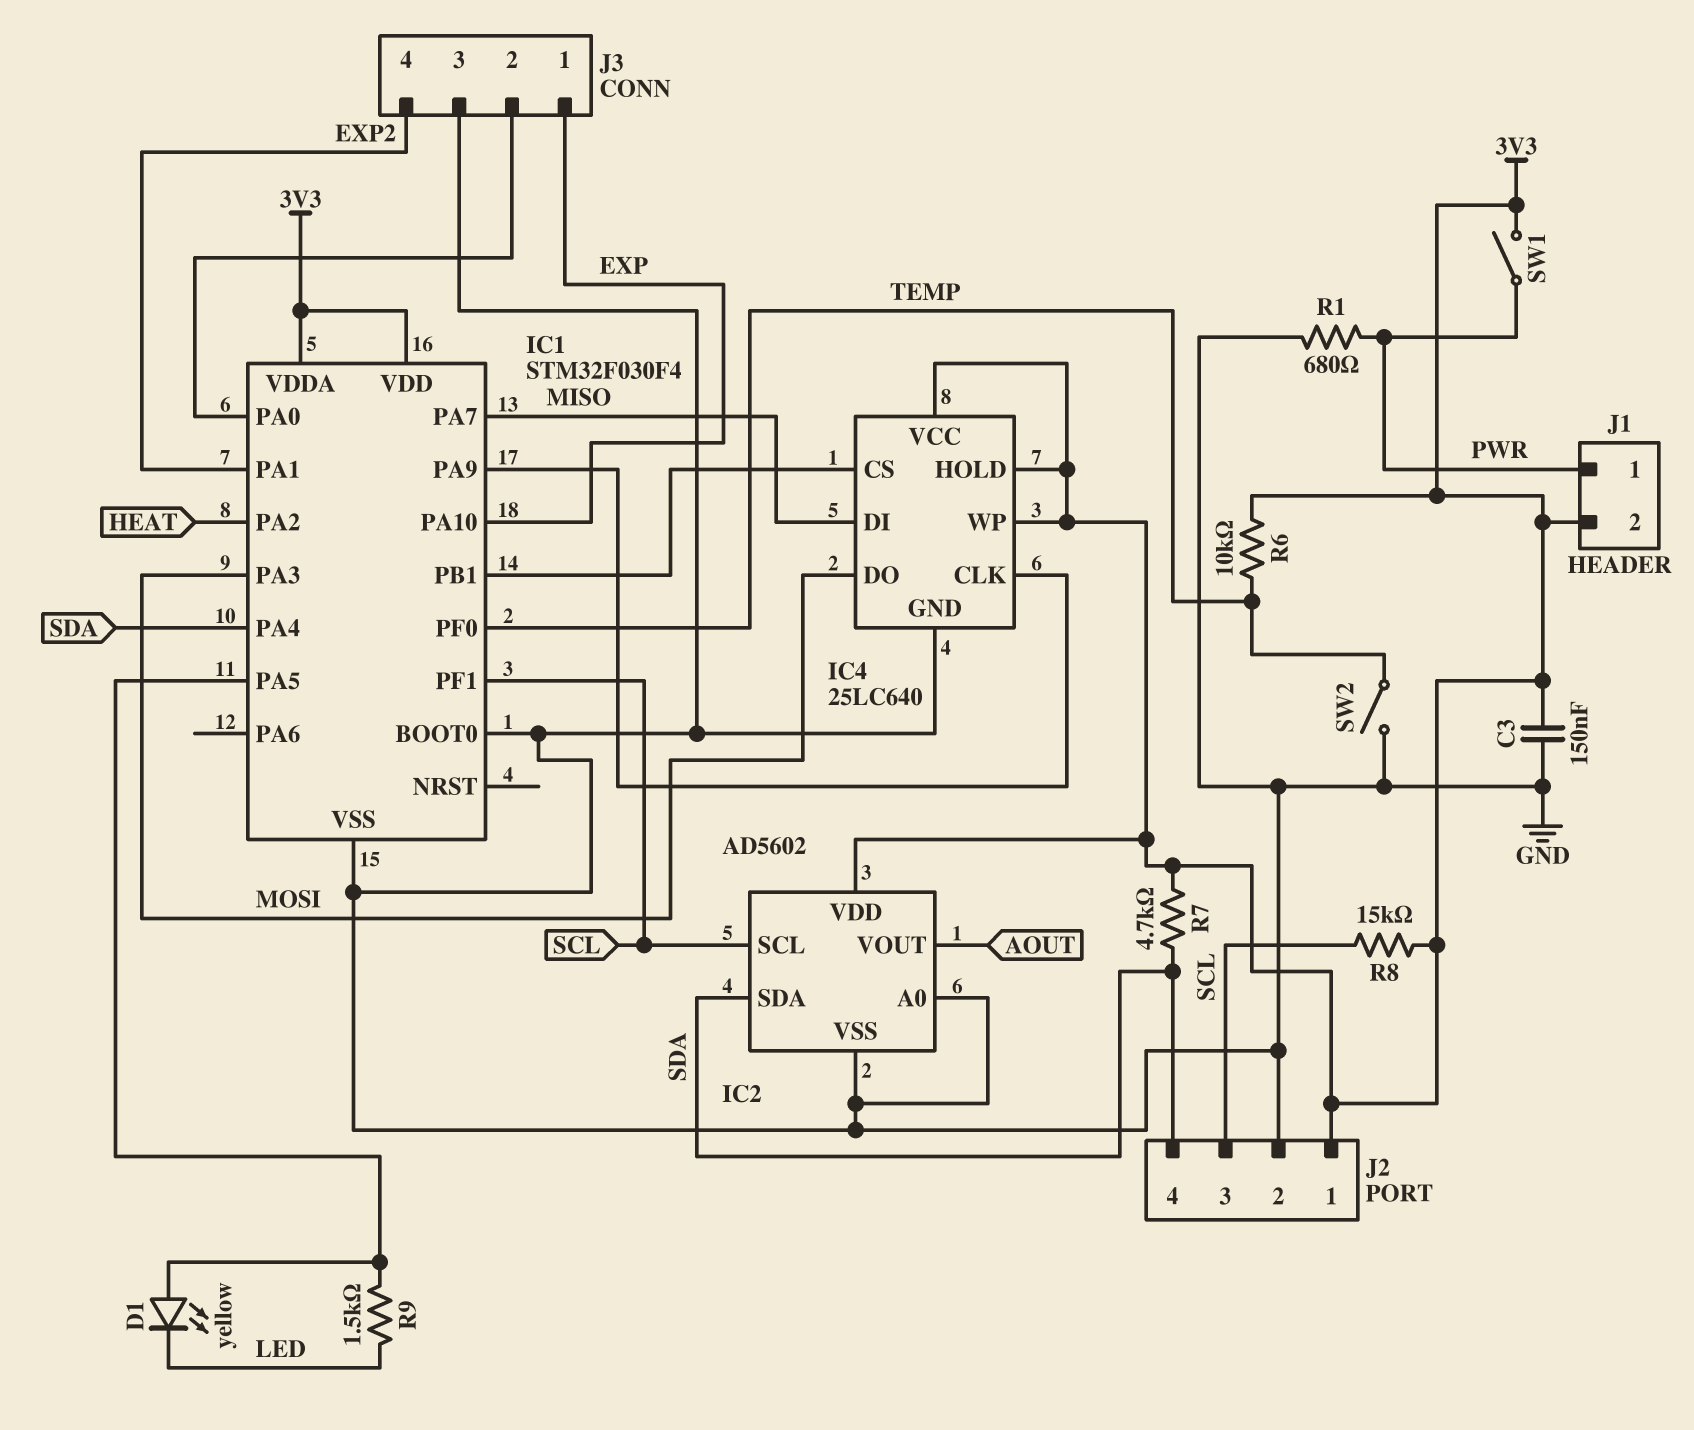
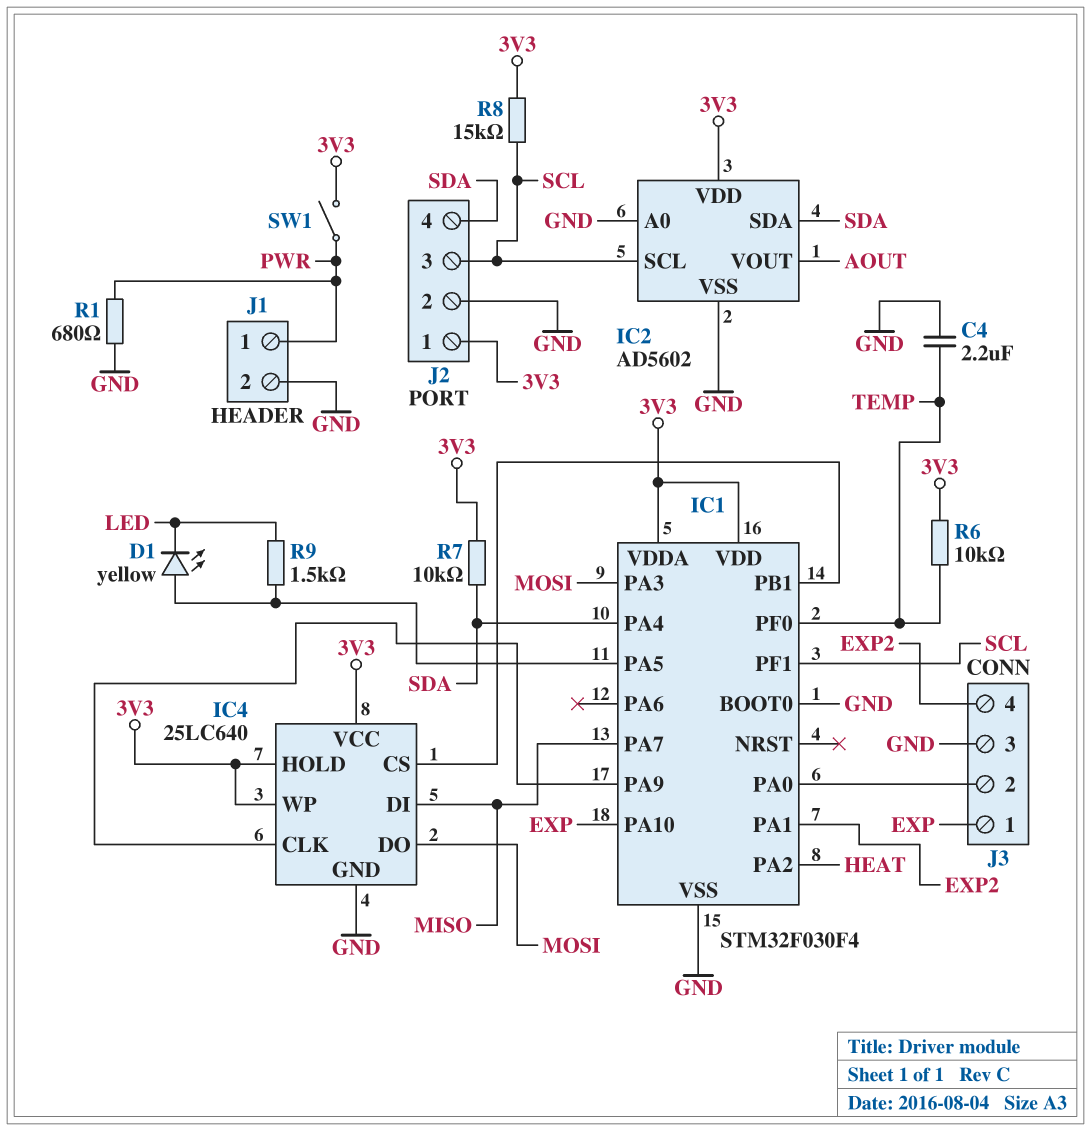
C3: 150nF (3V3, GND) -> none
C4: none -> 2.2uF (GND, TEMP)
J1 pin 2: 3V3 -> GND
R7: 4.7k (3V3, SDA) -> 10k (3V3, SDA)
SW2: switch (GND, TEMP) -> none

